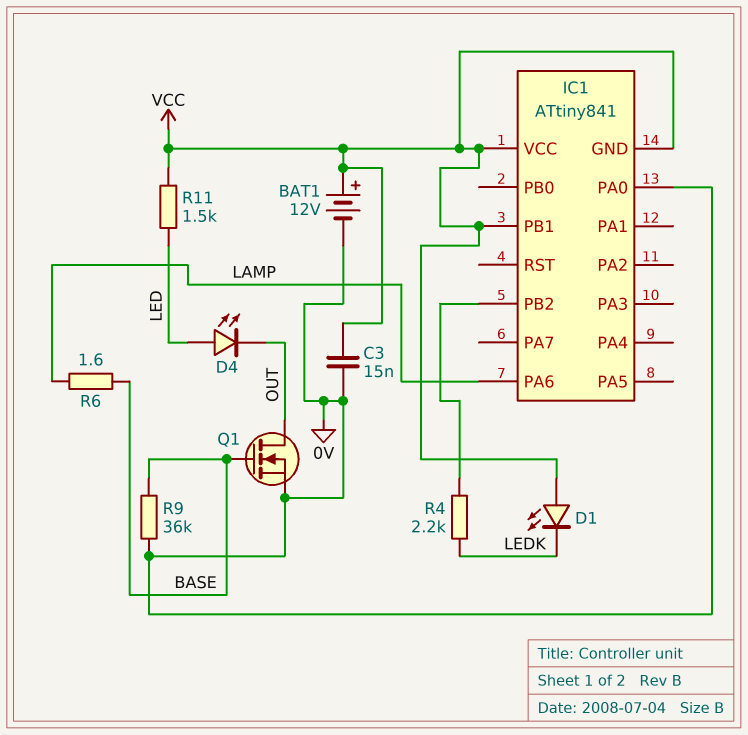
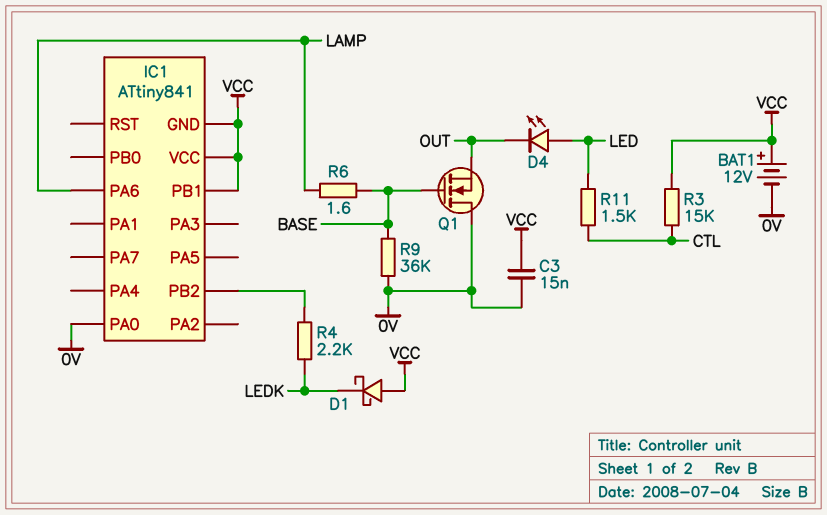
D1: LED (A VCC, K LEDK) -> schottky (A VCC, K LEDK)
Q1: NMOS (G BASE, D OUT, S 0V) -> NMOS (G BASE, D 0V, S OUT)
R3: none -> 15k (CTL, VCC)
R11: 1.5k (LED, VCC) -> 1.5k (CTL, LED)

